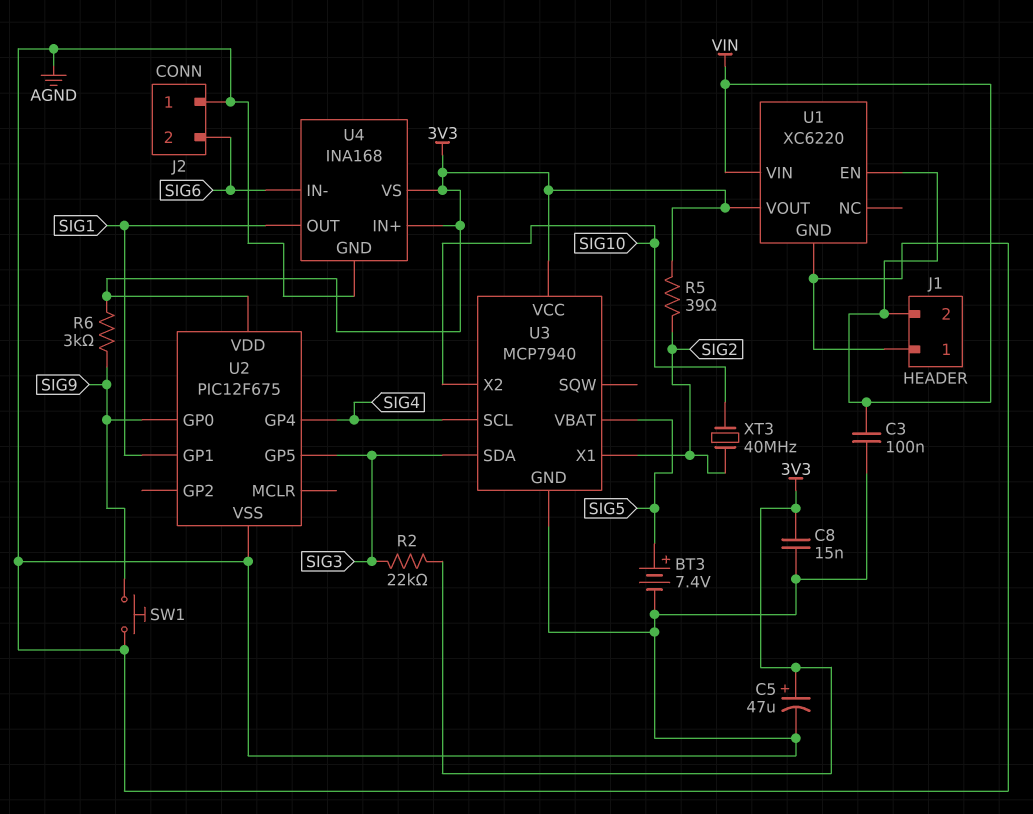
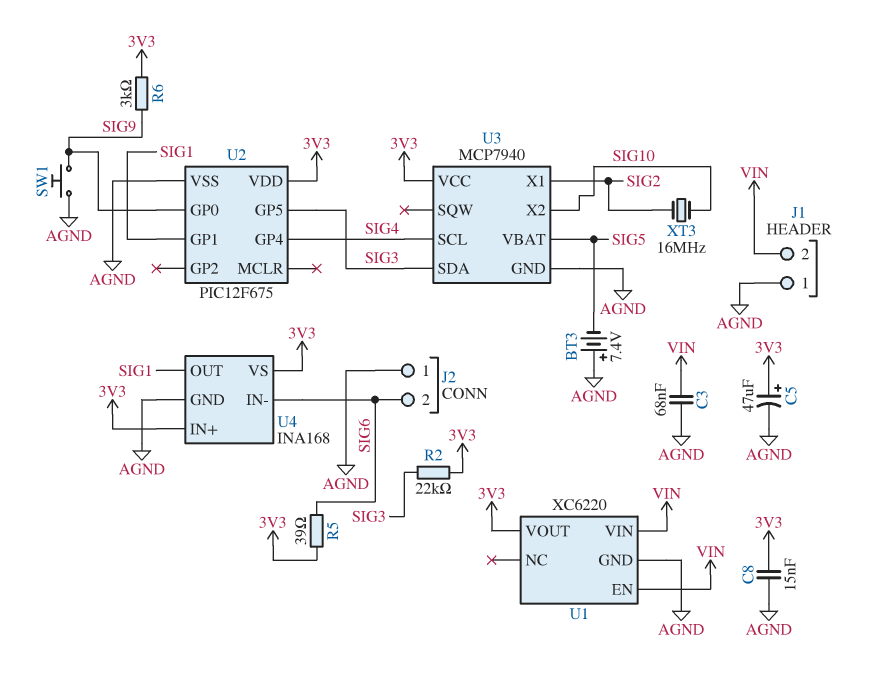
BT3: 7.4V (plus SIG5, minus AGND) -> 7.4V (plus AGND, minus SIG5)
C3: 100nF (AGND, VIN) -> 68nF (AGND, VIN)
R5: 39 (3V3, SIG2) -> 39 (3V3, SIG6)
XT3: 40MHz (SIG2, SIG10) -> 16MHz (SIG2, SIG10)

